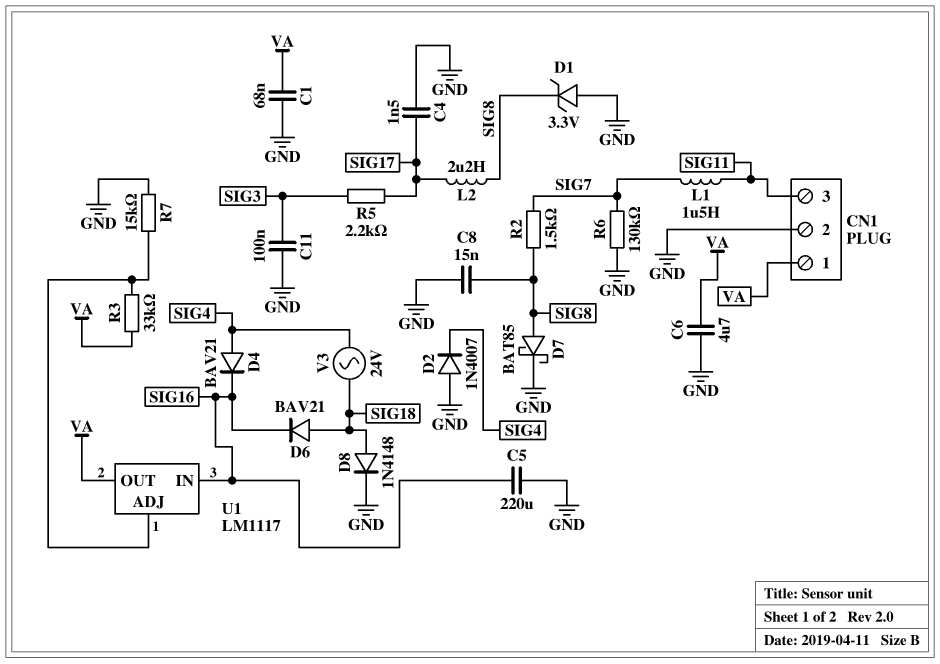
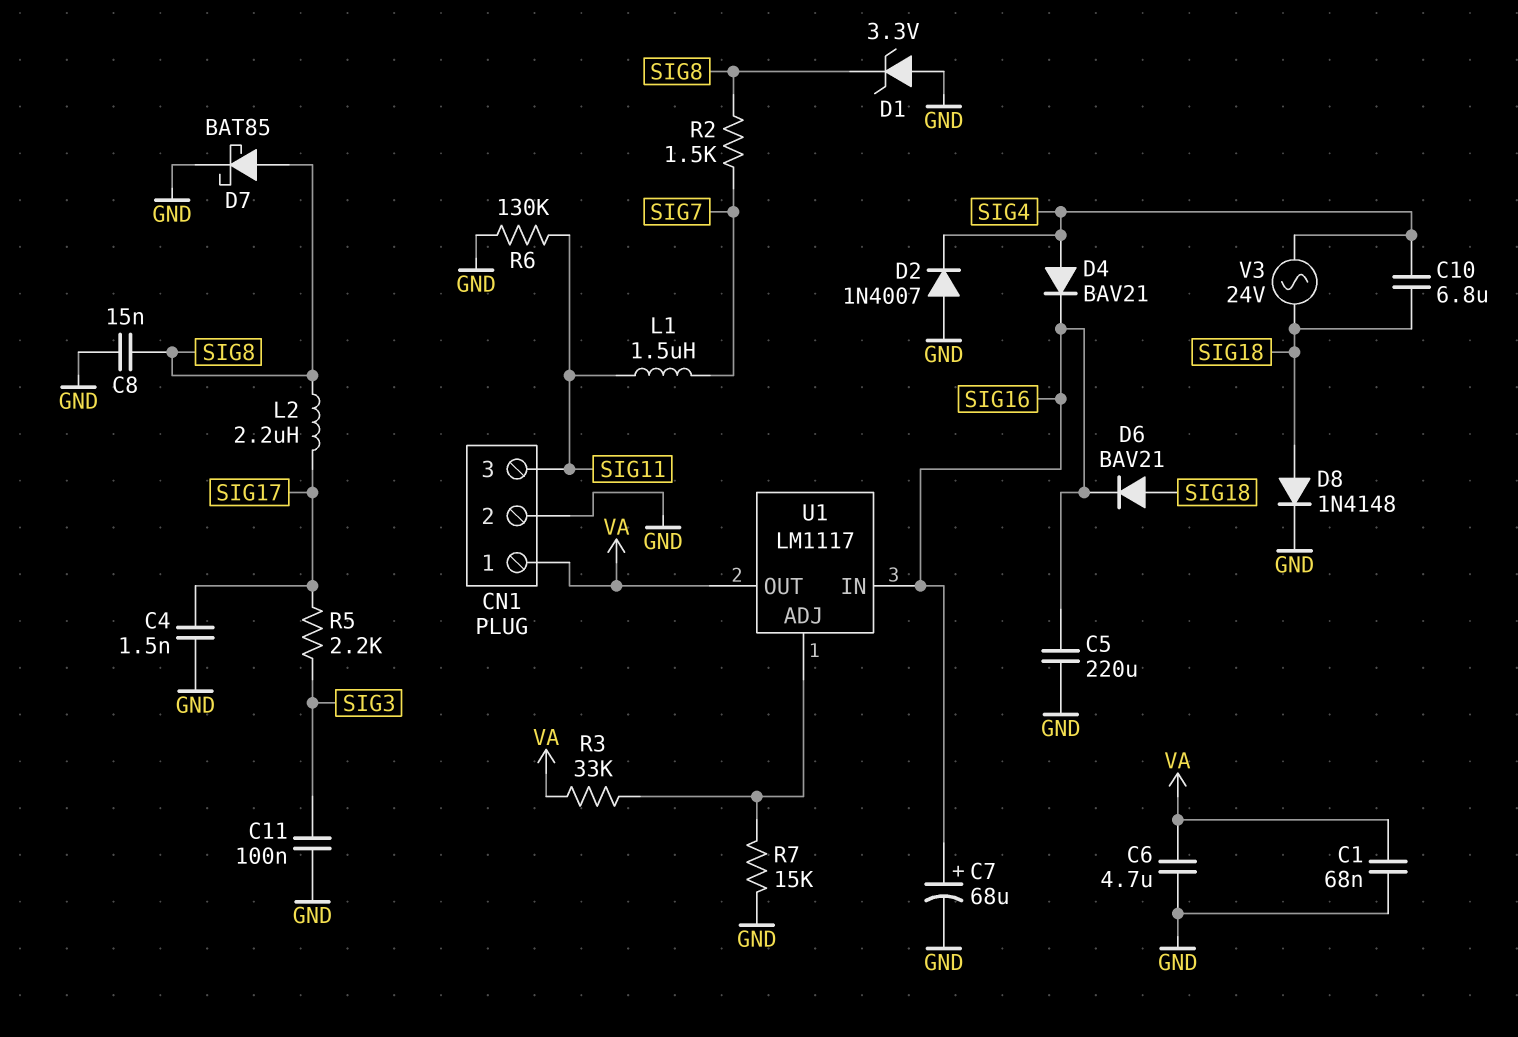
C7: none -> 68uF (plus SIG16, minus GND)
C10: none -> 6.8uF (SIG4, SIG18)
R6: 130k (GND, SIG7) -> 130k (GND, SIG11)

